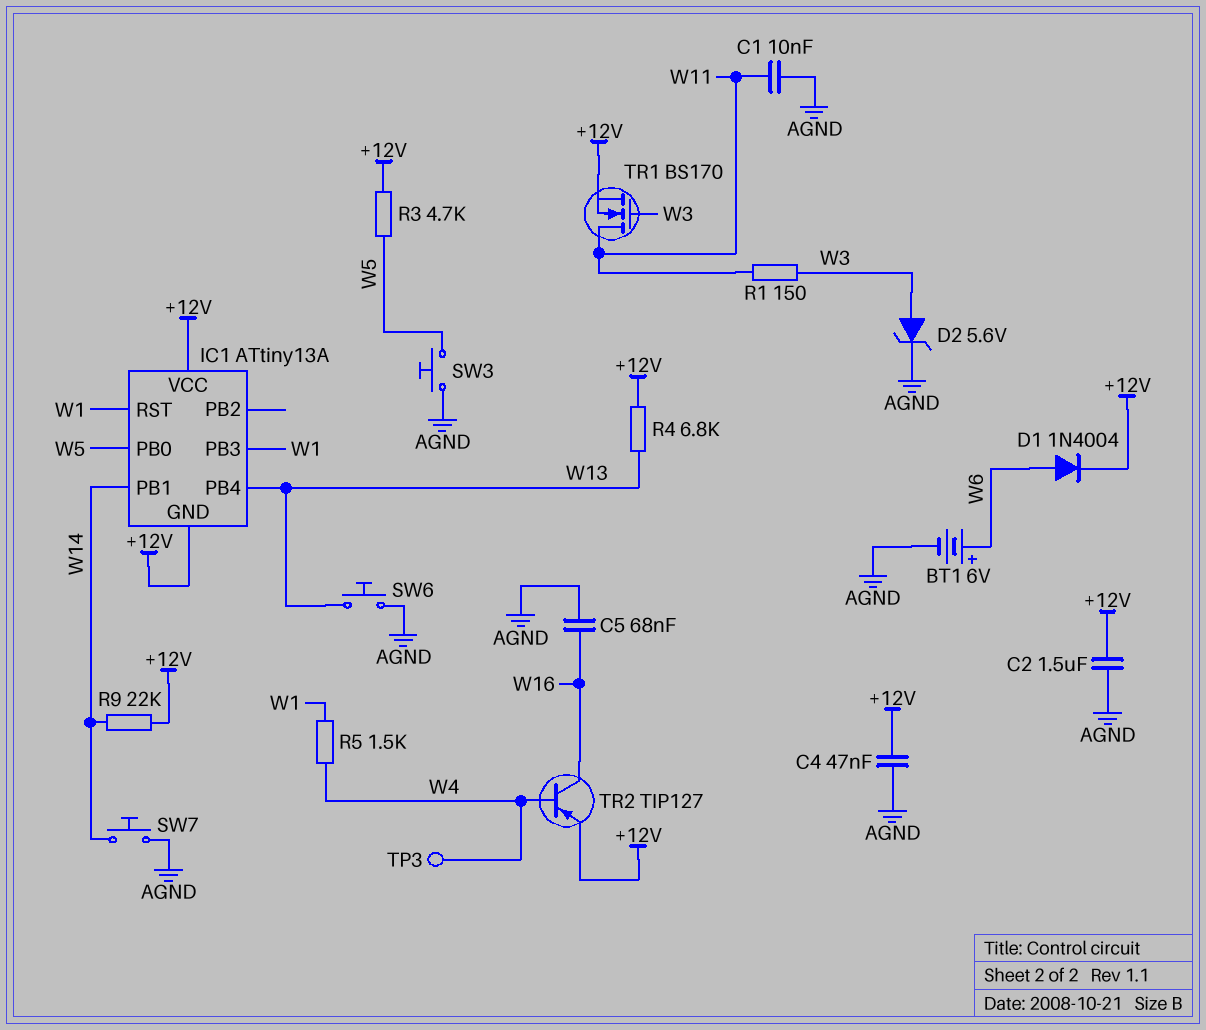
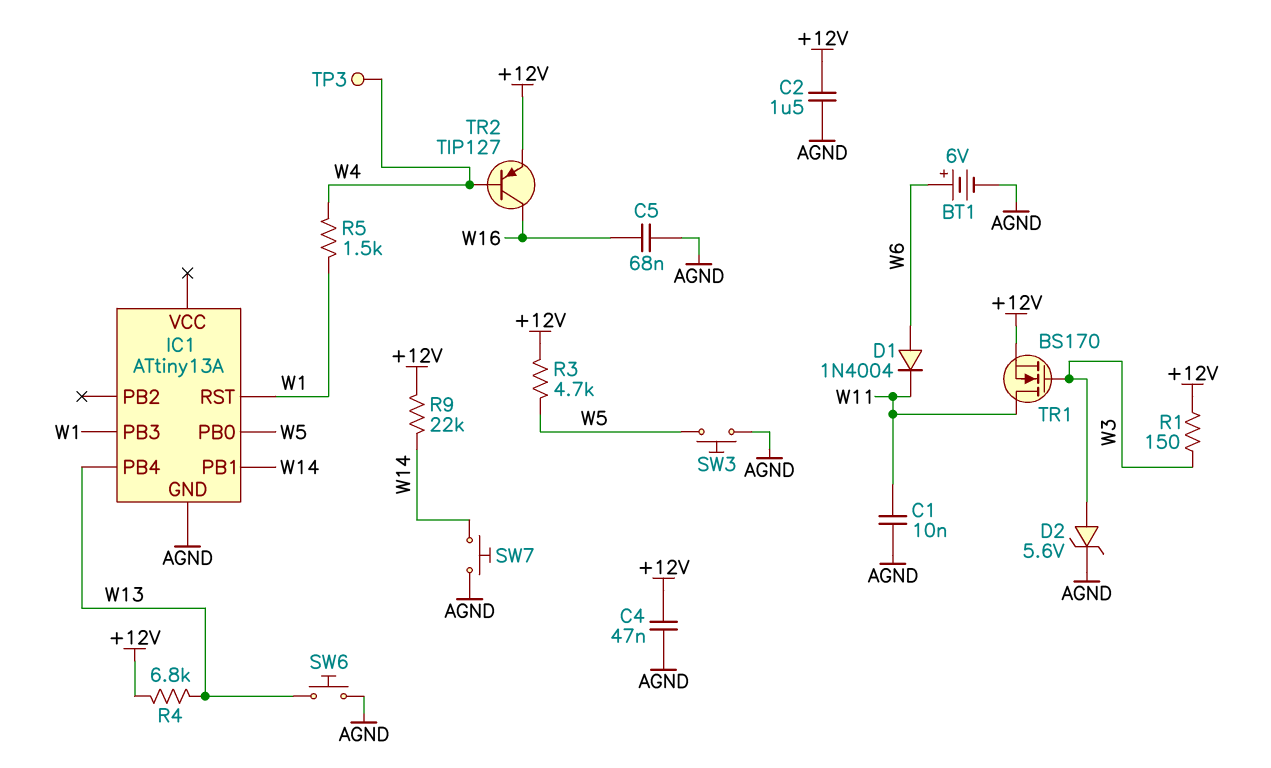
D1: diode 1N4004 (A W6, K +12V) -> diode 1N4004 (A W6, K W11)
IC1 pin GND: +12V -> AGND
IC1 pin VCC: +12V -> none
R1: 150 (W3, W11) -> 150 (+12V, W3)

